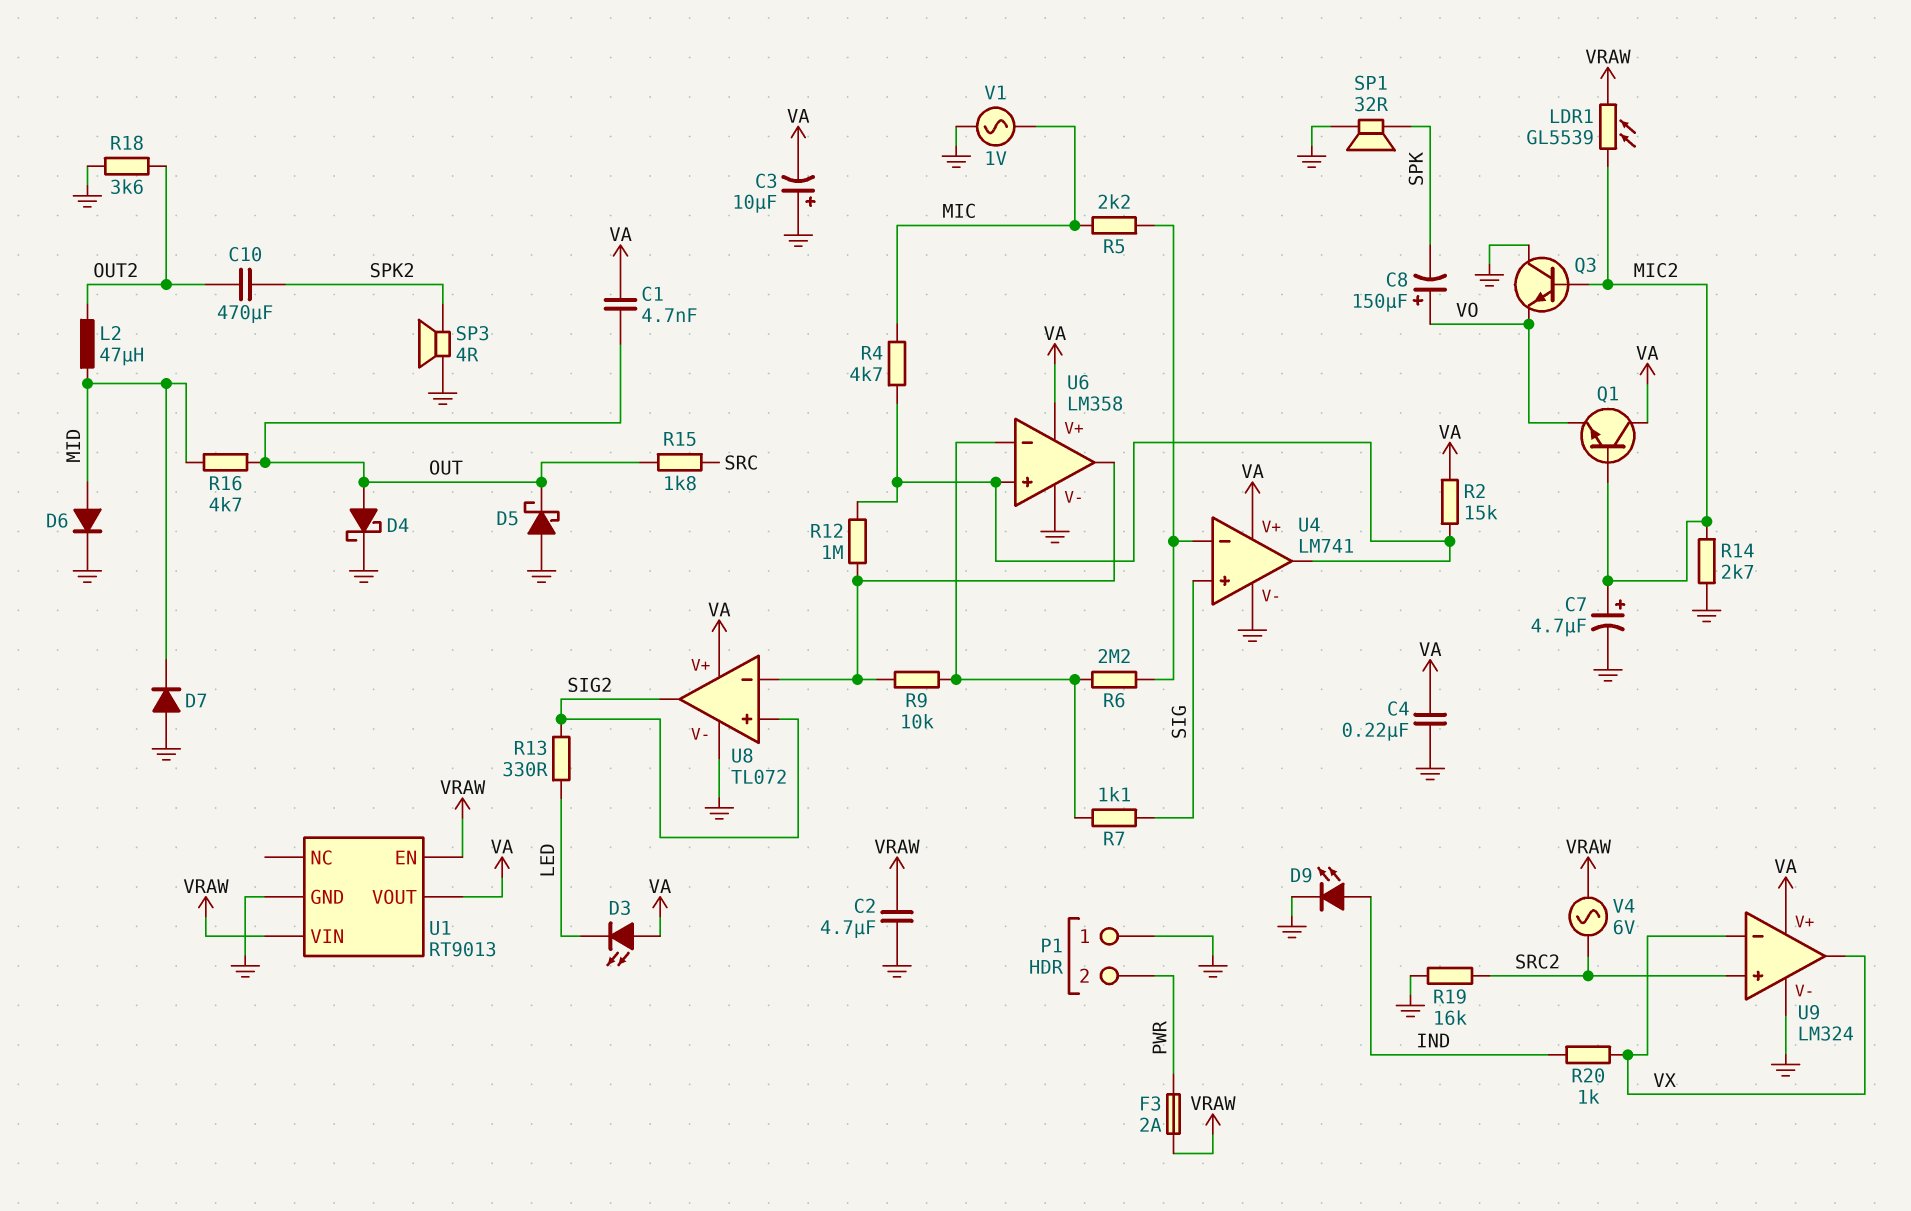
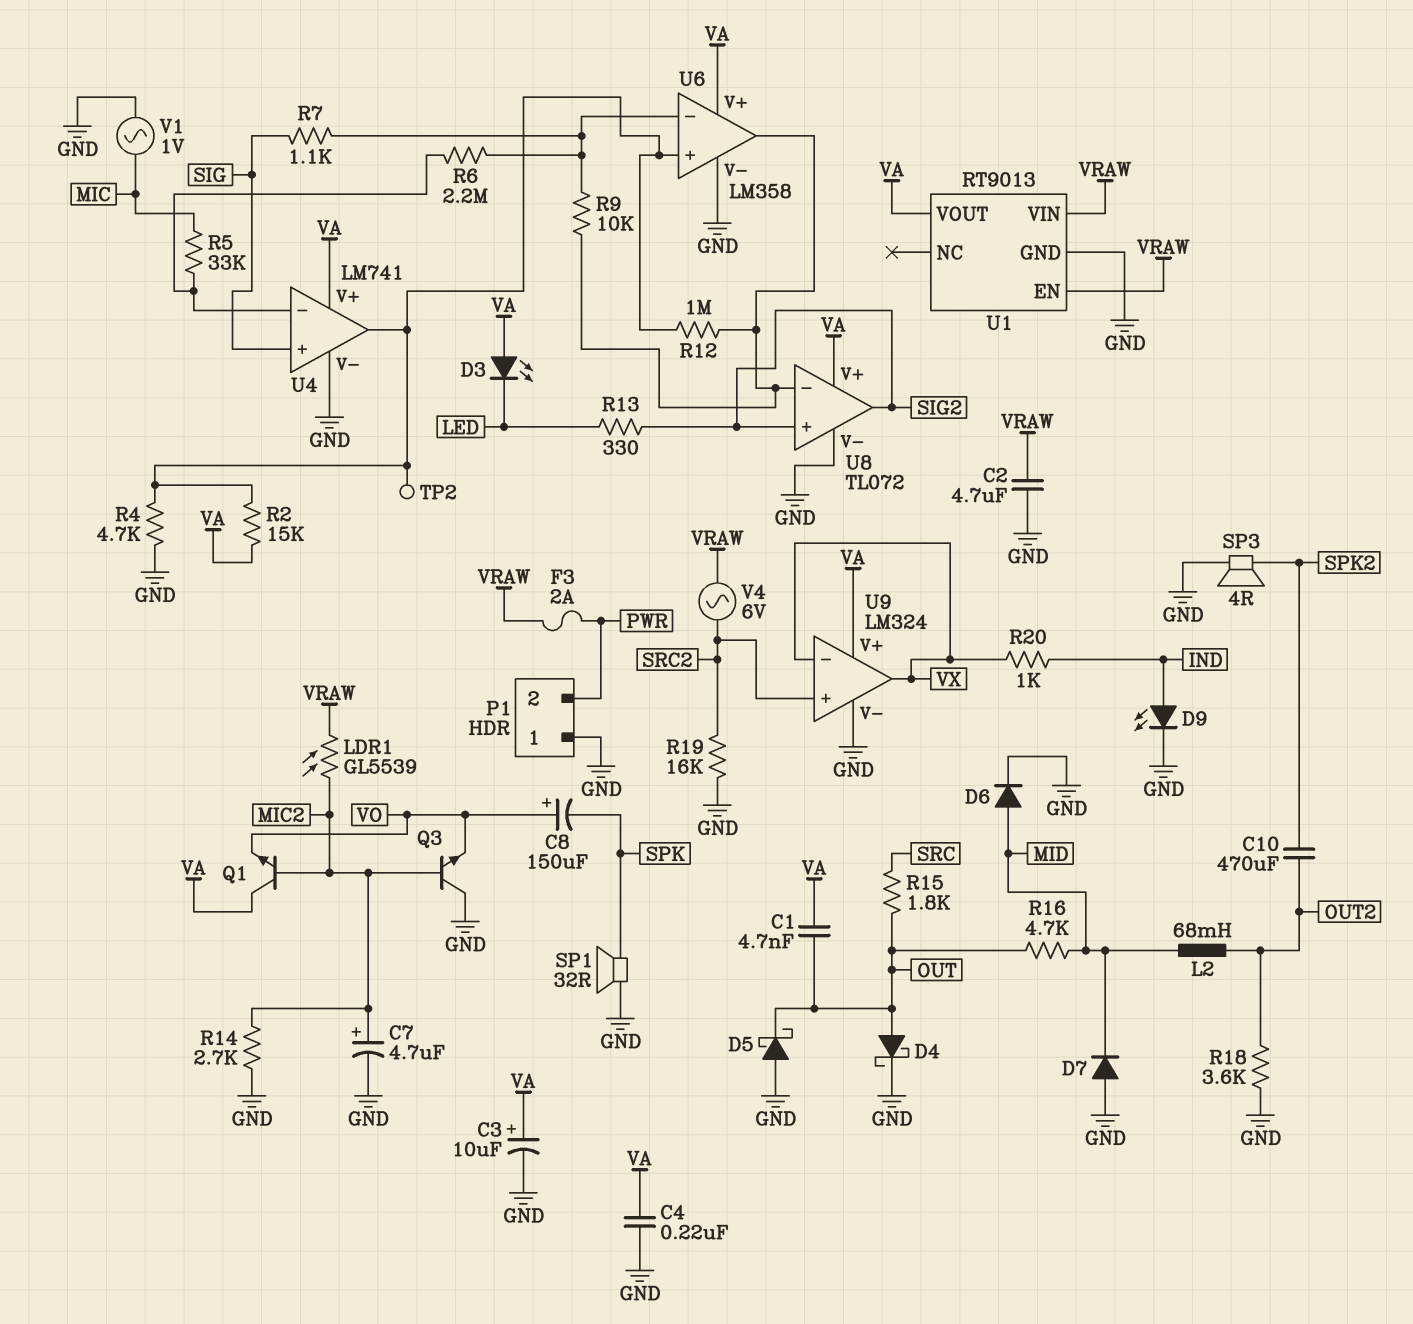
C3: 10uF (plus GND, minus VA) -> 10uF (plus VA, minus GND)
L2: 47uH (MID, OUT2) -> 68mH (MID, OUT2)
R4: 4.7k (MIC, U4/out) -> 4.7k (GND, U4/out)
R5: 2.2k (MIC, U4/in-) -> 33k (MIC, U4/in-)
TP2: none -> test point (U4/out)

